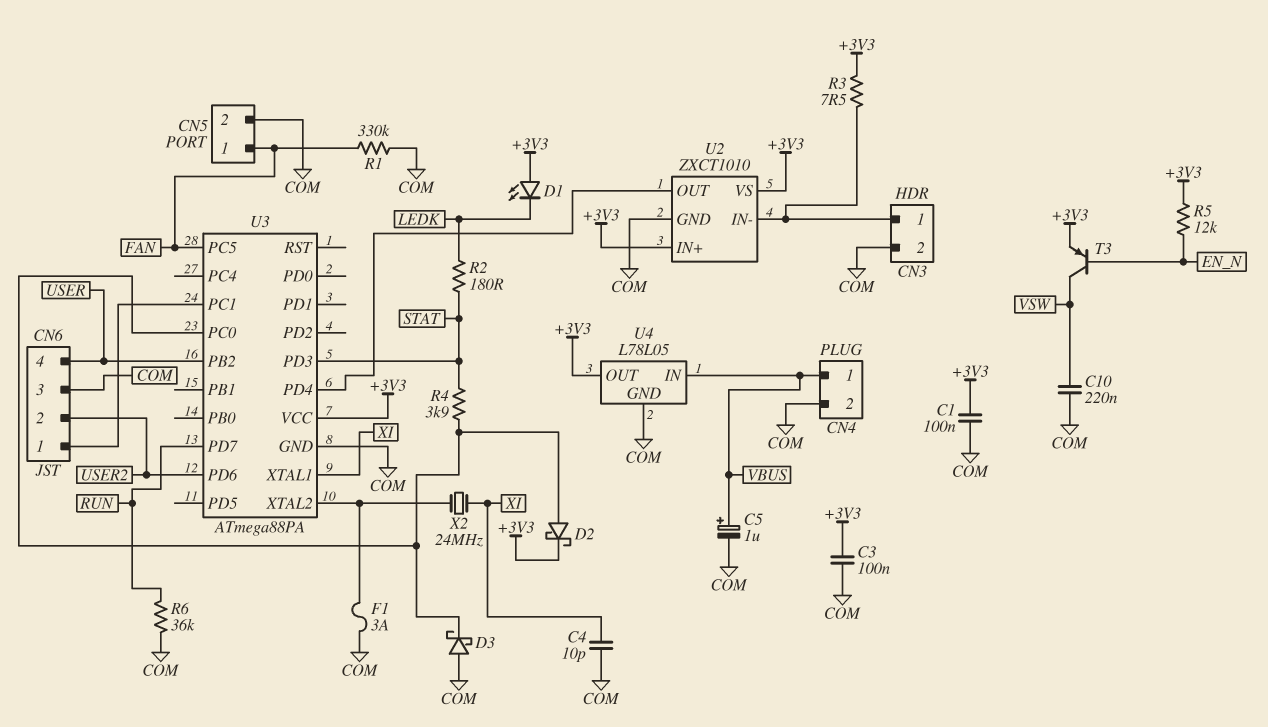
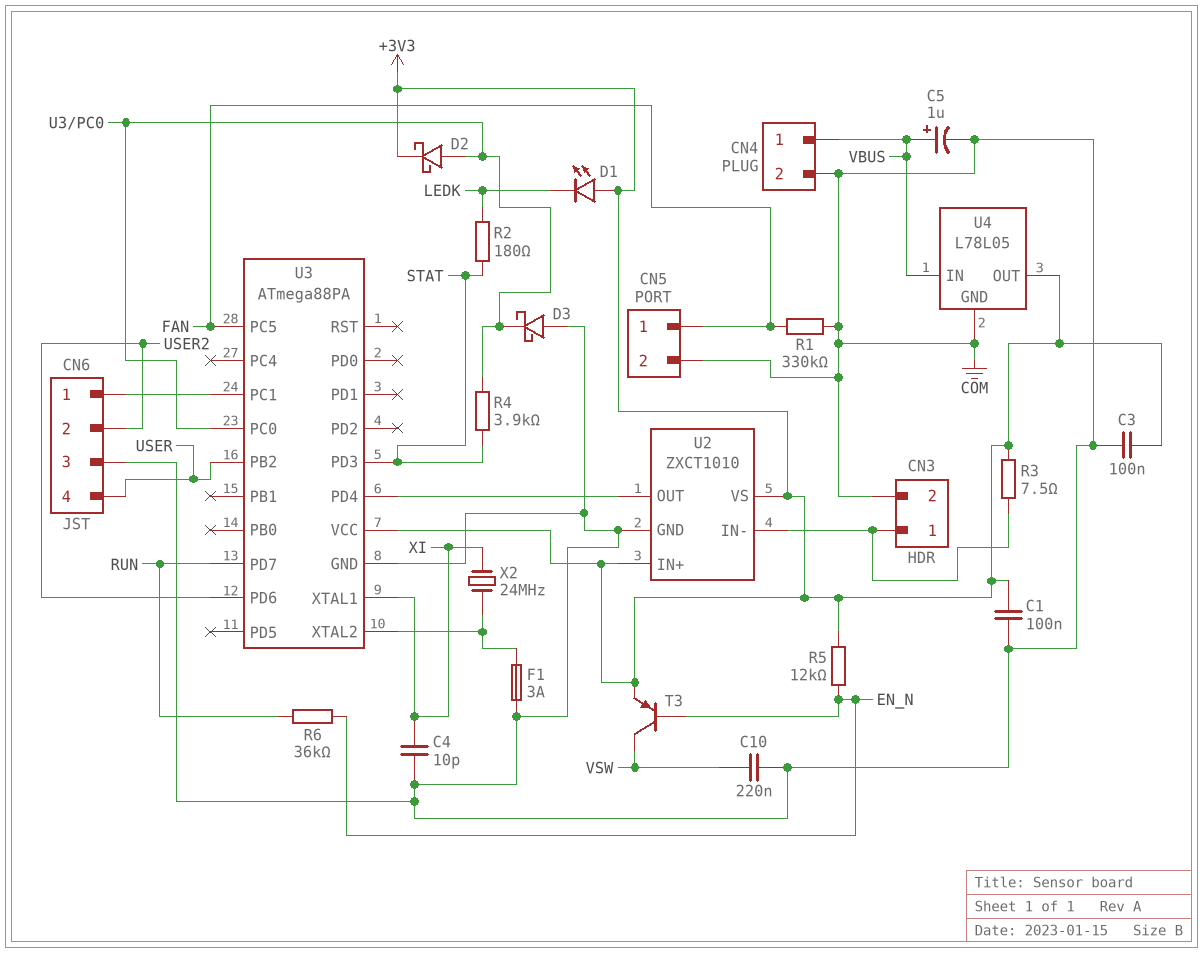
R6: 36k (COM, RUN) -> 36k (EN_N, RUN)

